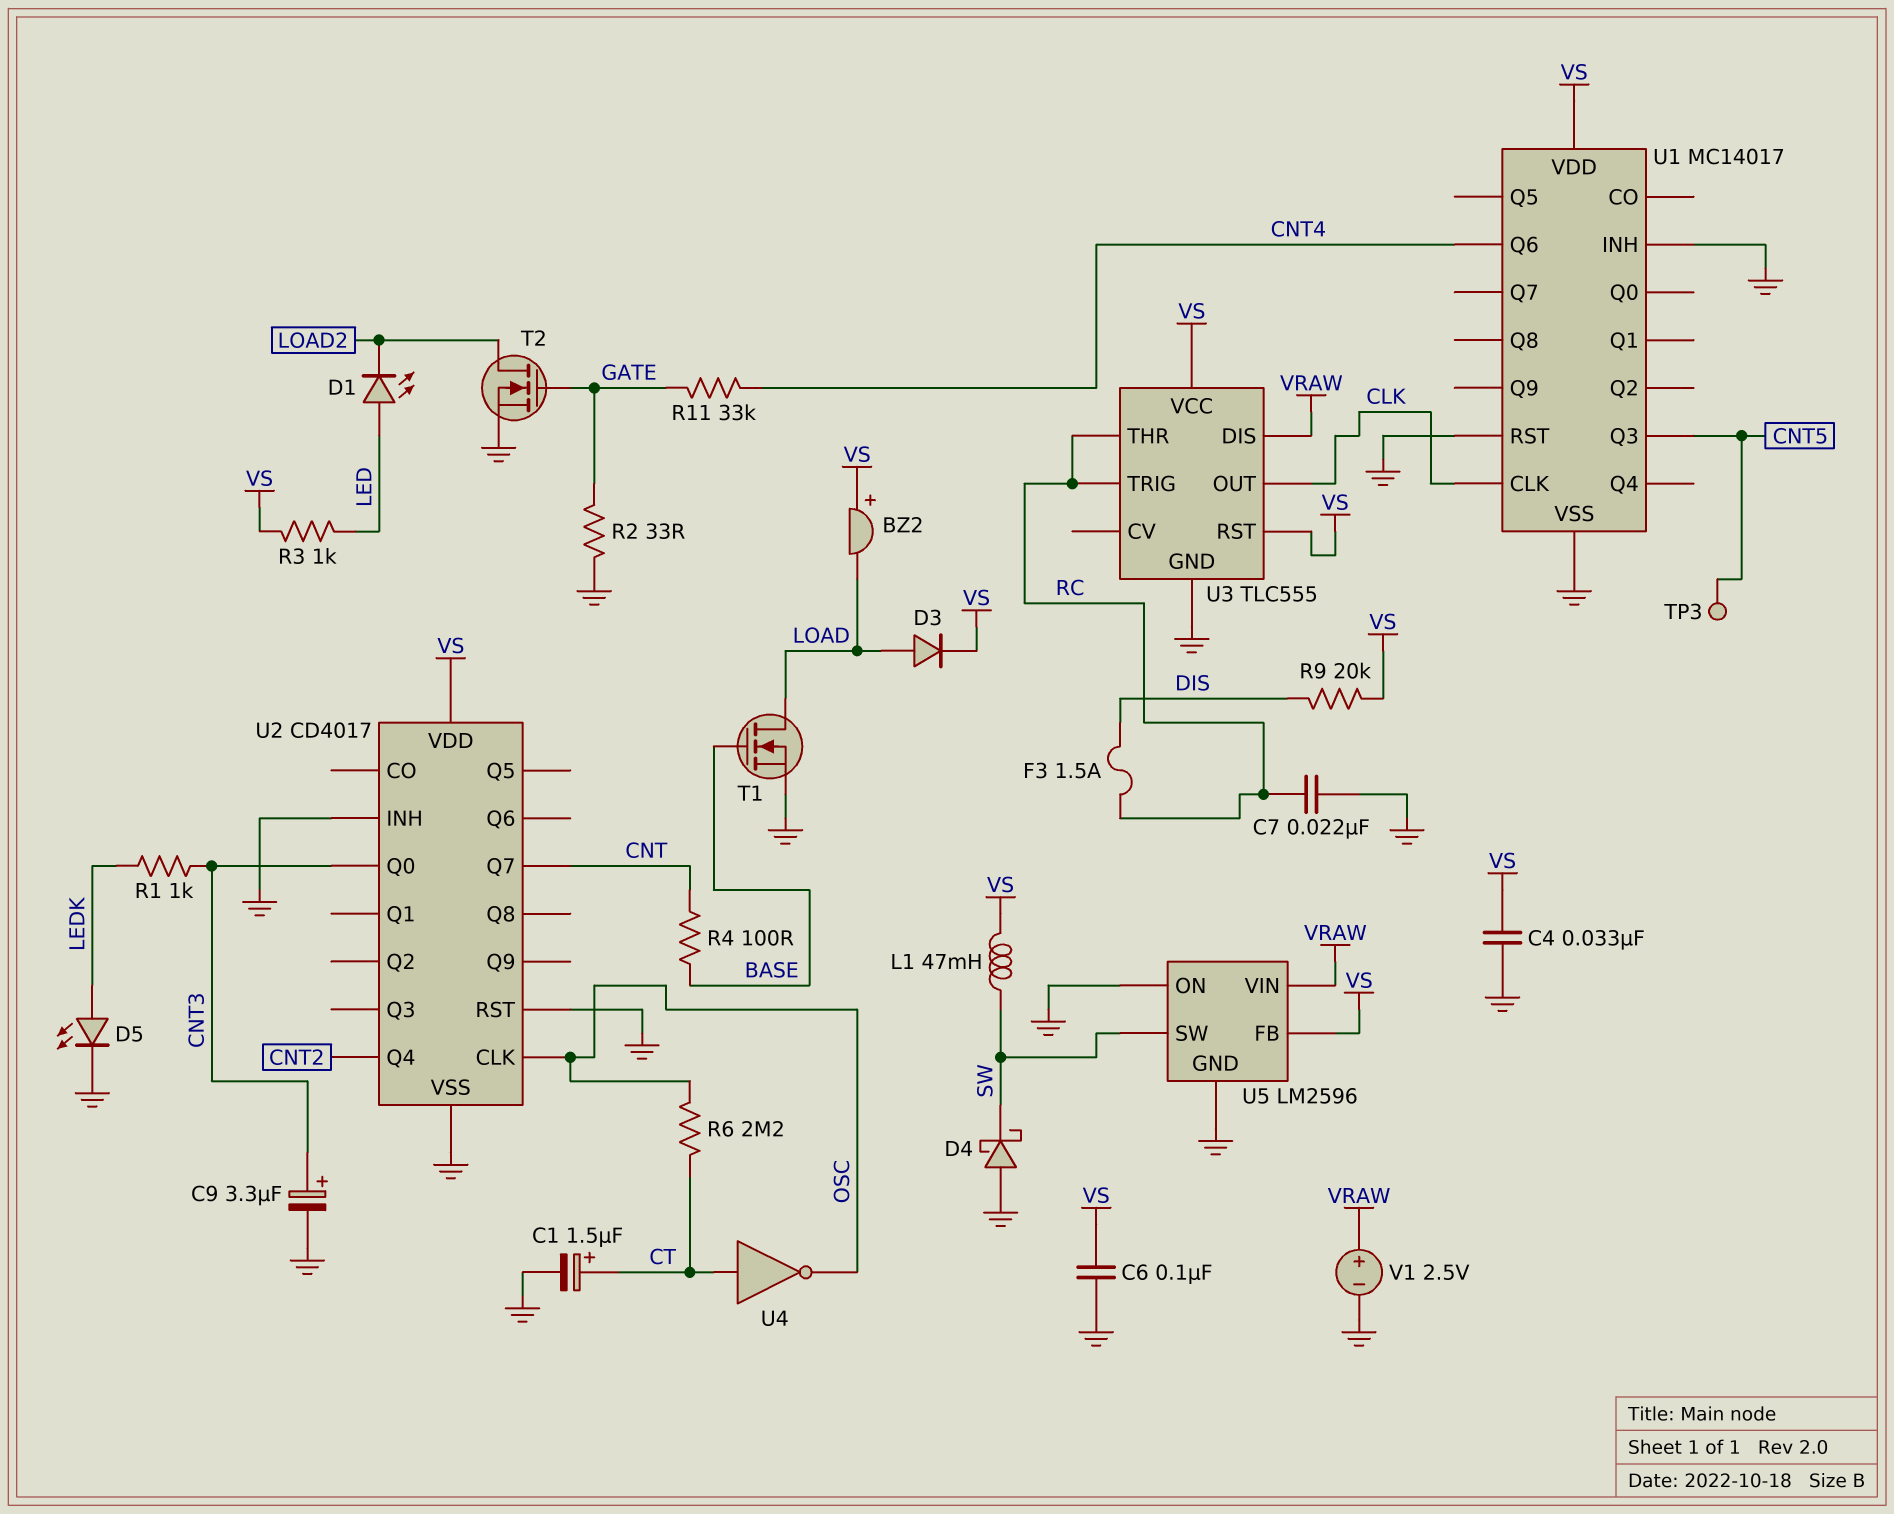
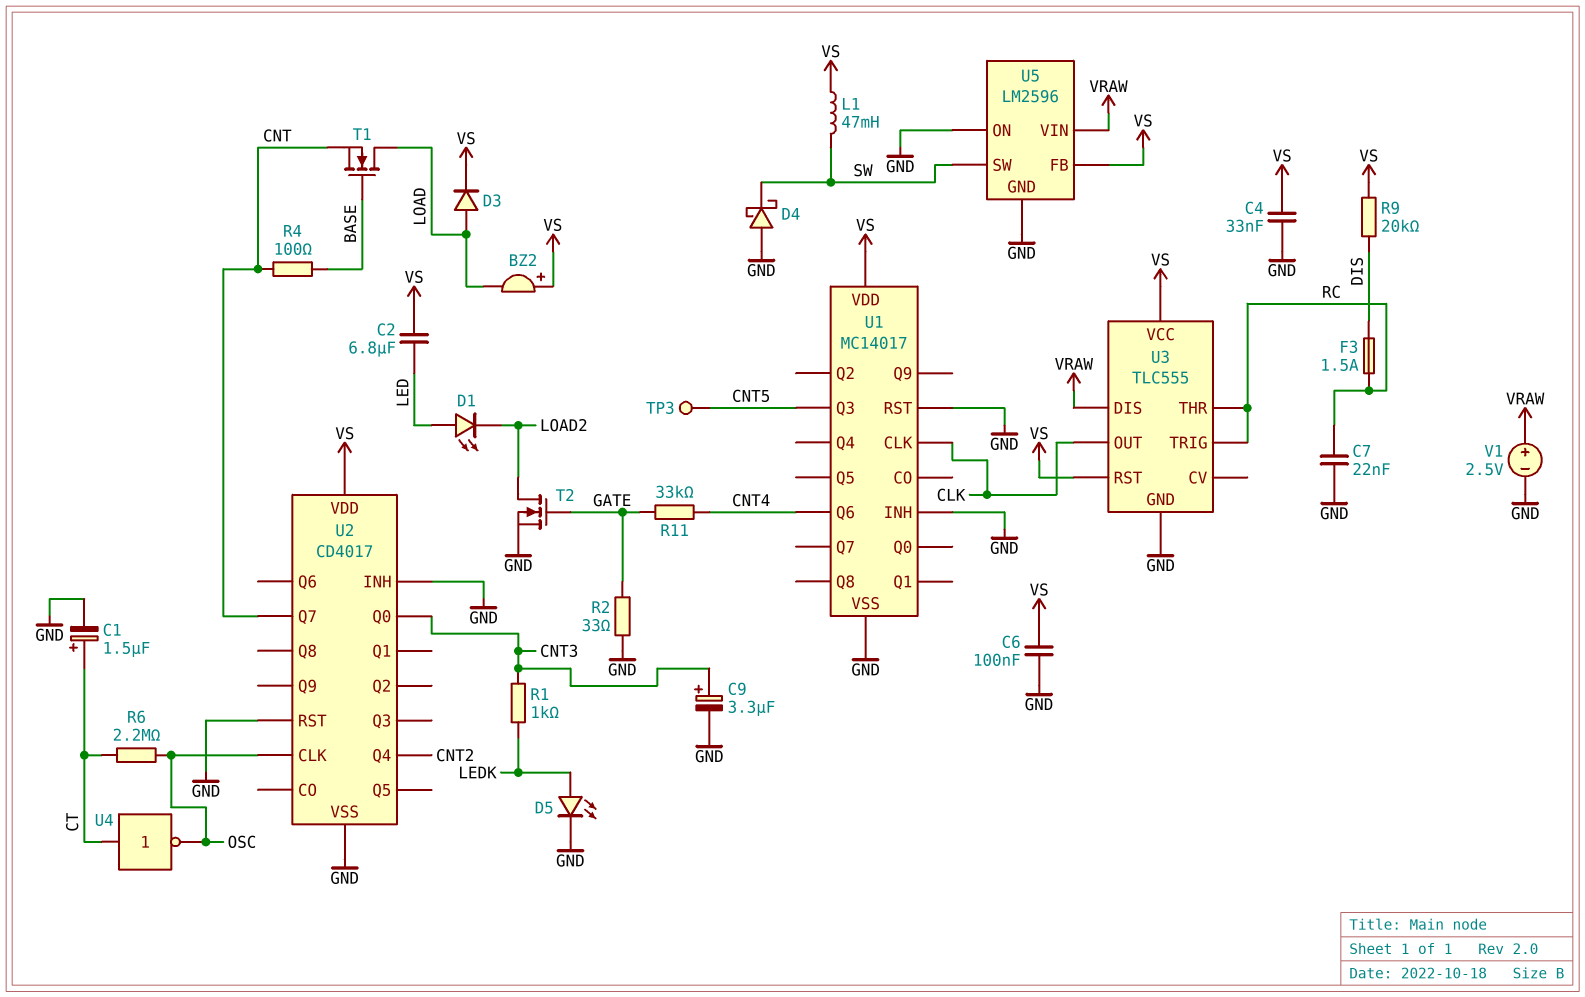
C2: none -> 6.8uF (LED, VS)
R3: 1k (LED, VS) -> none
T1: NMOS (G BASE, D LOAD, S GND) -> NMOS (G BASE, D LOAD, S CNT)

